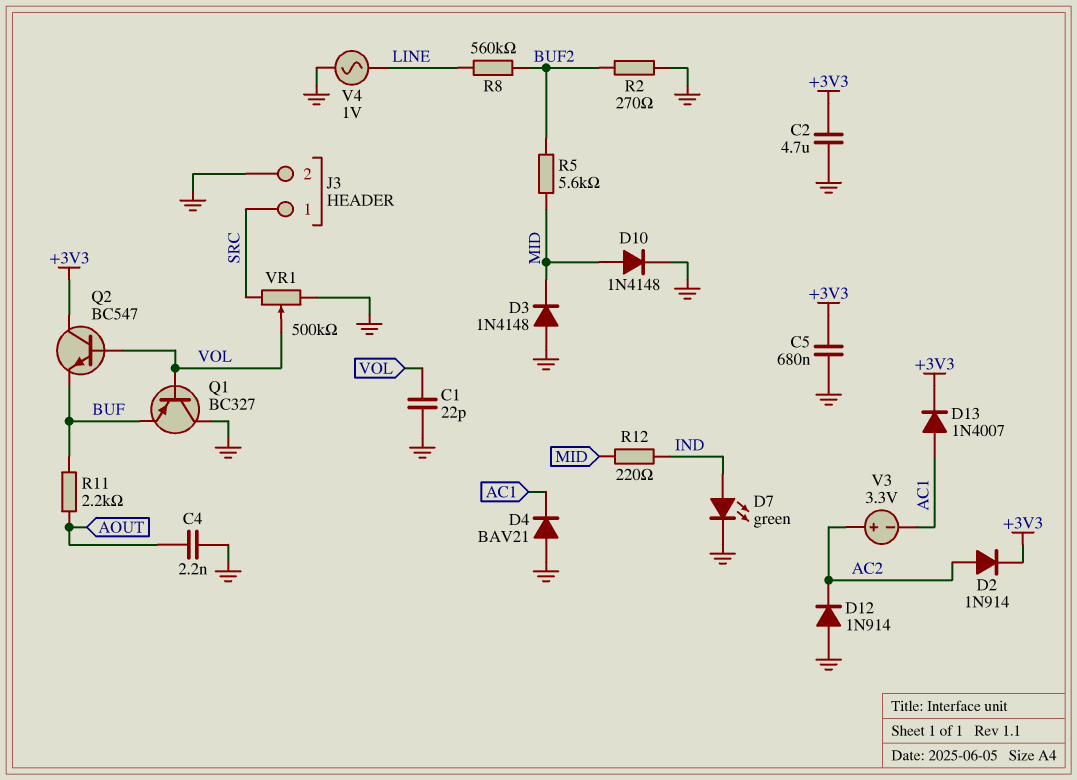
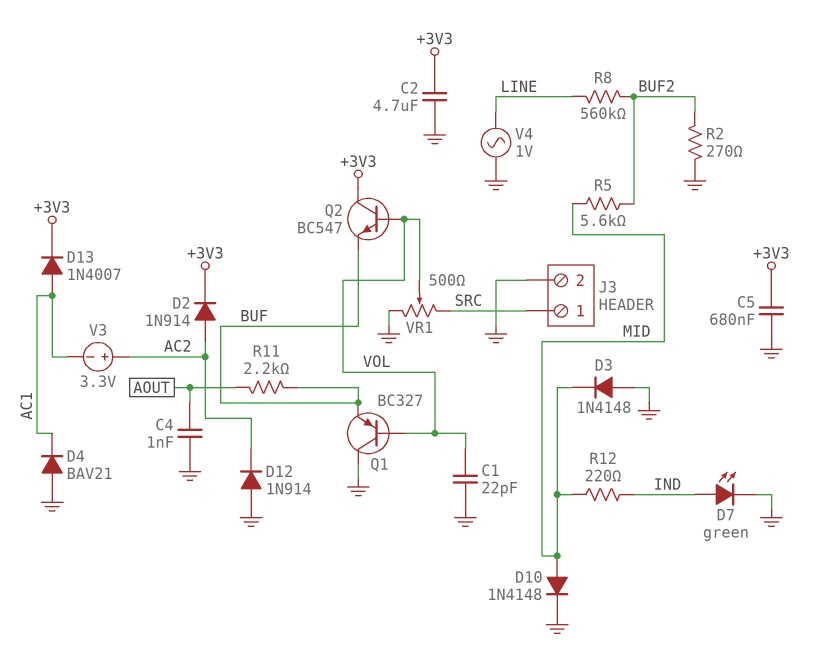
C4: 2.2nF (AOUT, GND) -> 1nF (AOUT, GND)
VR1: 500k (GND, SRC, wiper VOL) -> 500 (GND, SRC, wiper VOL)

